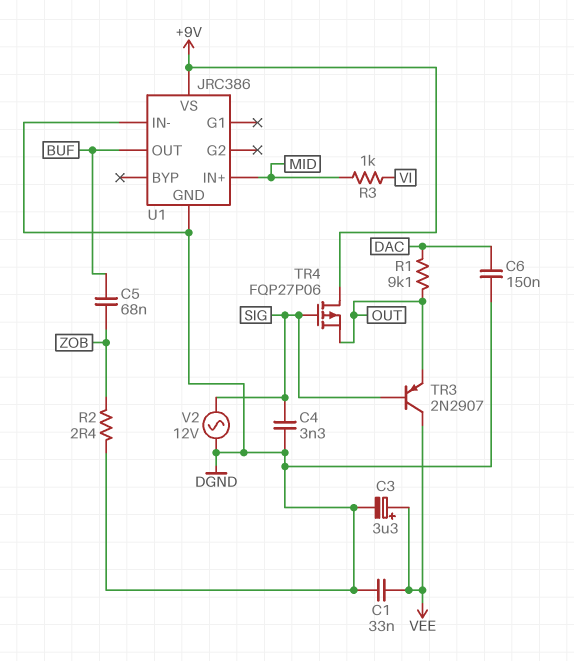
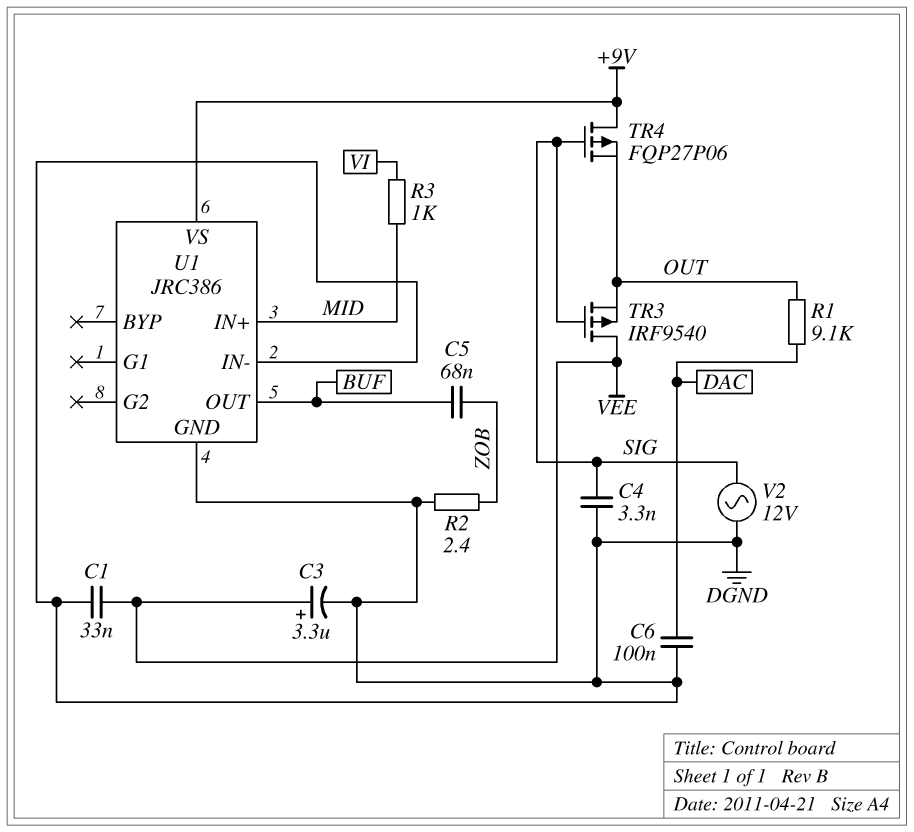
C6: 150nF (DAC, DGND) -> 100nF (DAC, DGND)
TR3: PNP 2N2907 (B SIG, C VEE, E OUT) -> PMOS IRF9540 (G SIG, D VEE, S OUT)

